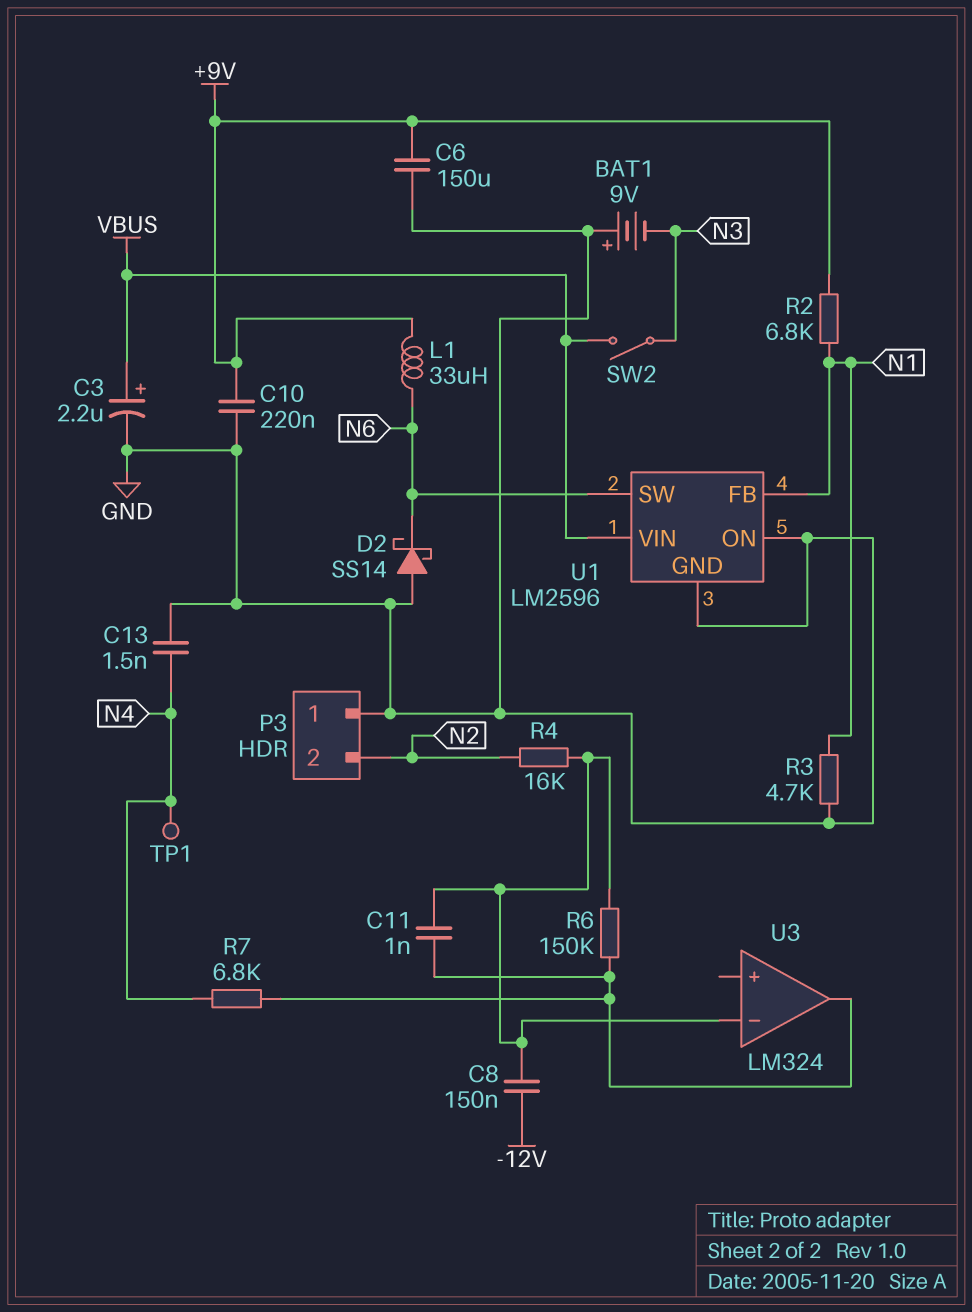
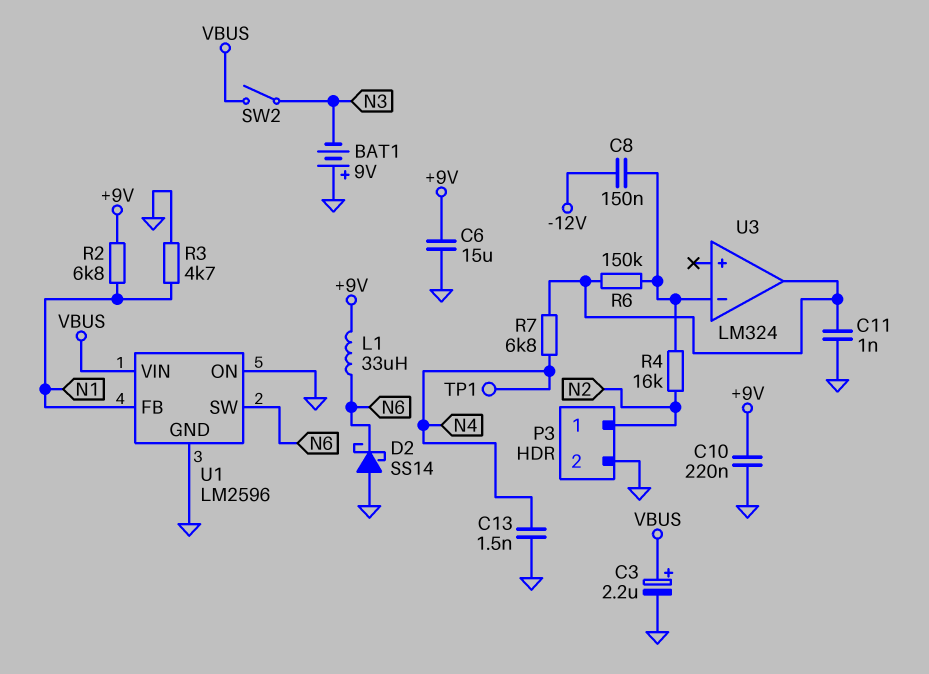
C6: 150uF (+9V, GND) -> 15uF (+9V, GND)
C11: 1nF (U3/in-, U3/out) -> 1nF (GND, U3/out)
P3 pin 1: GND -> N2
P3 pin 2: N2 -> GND

